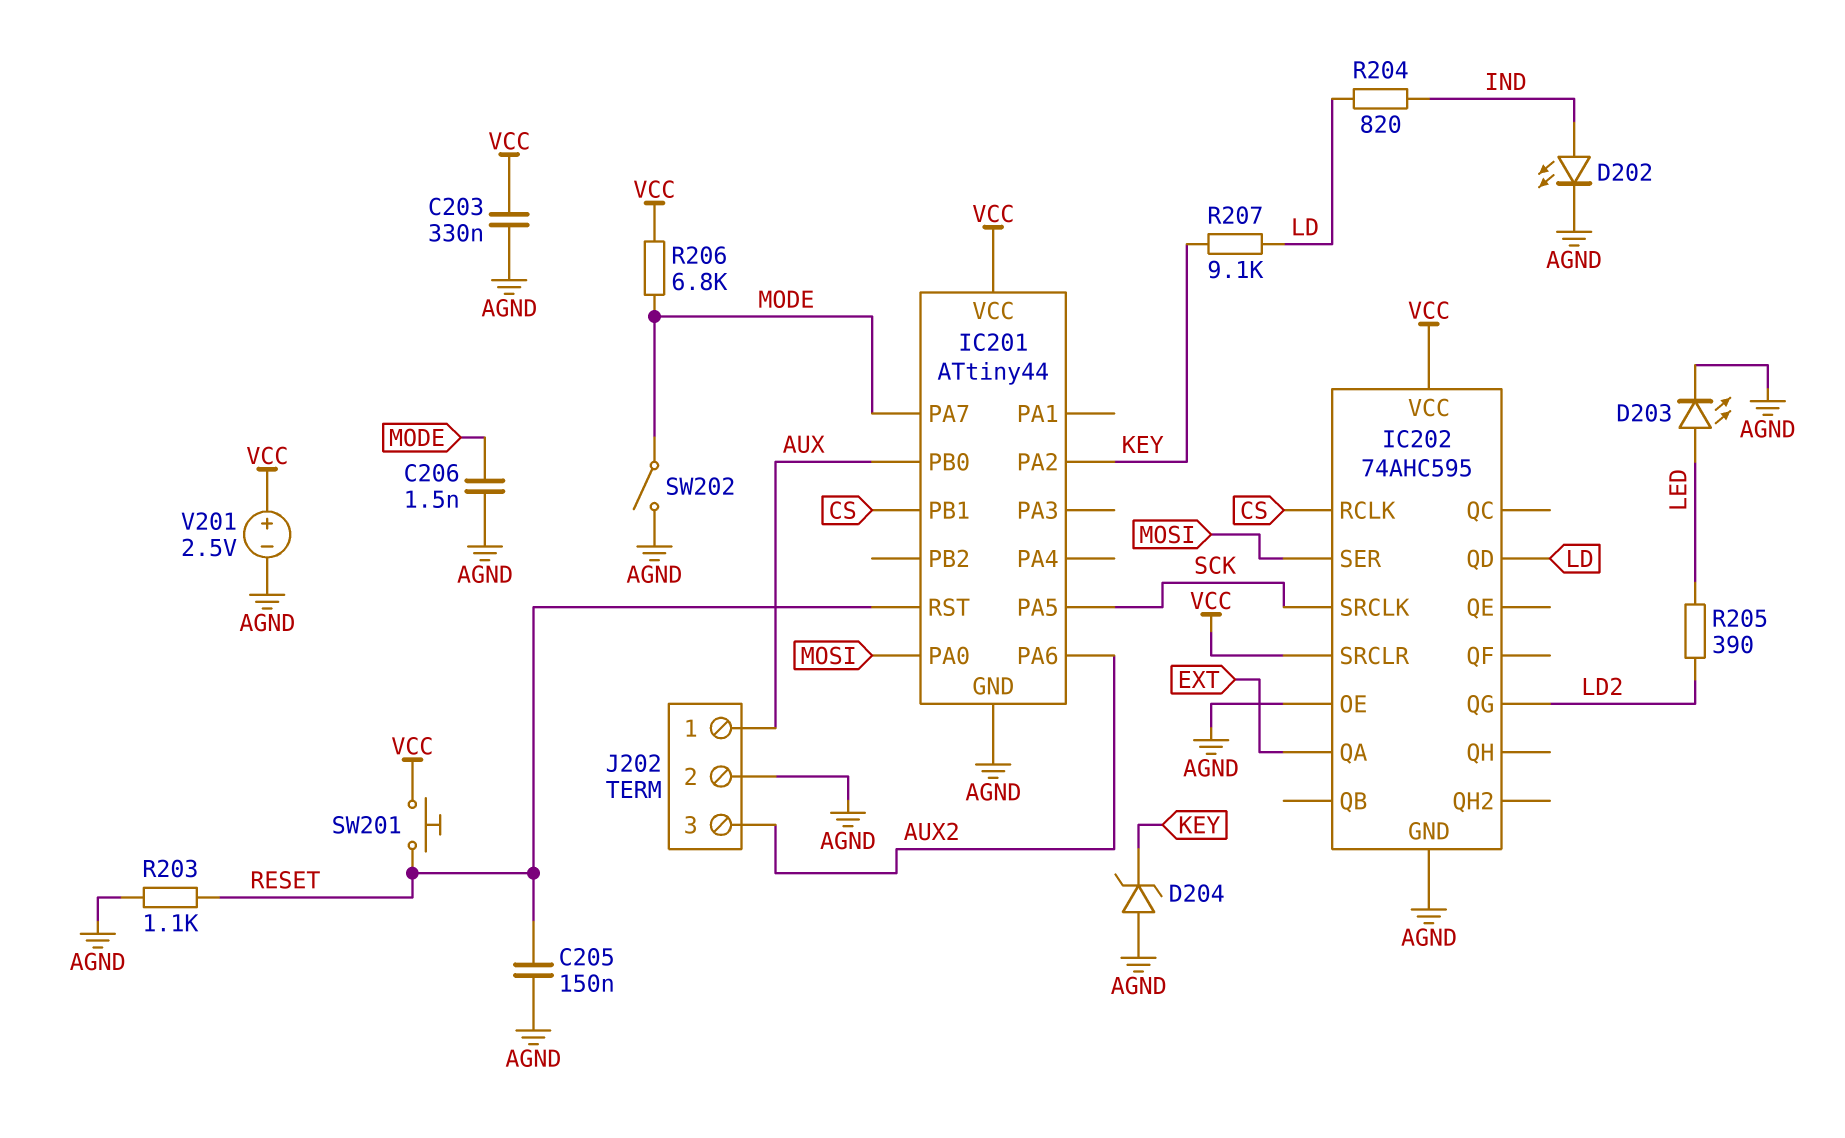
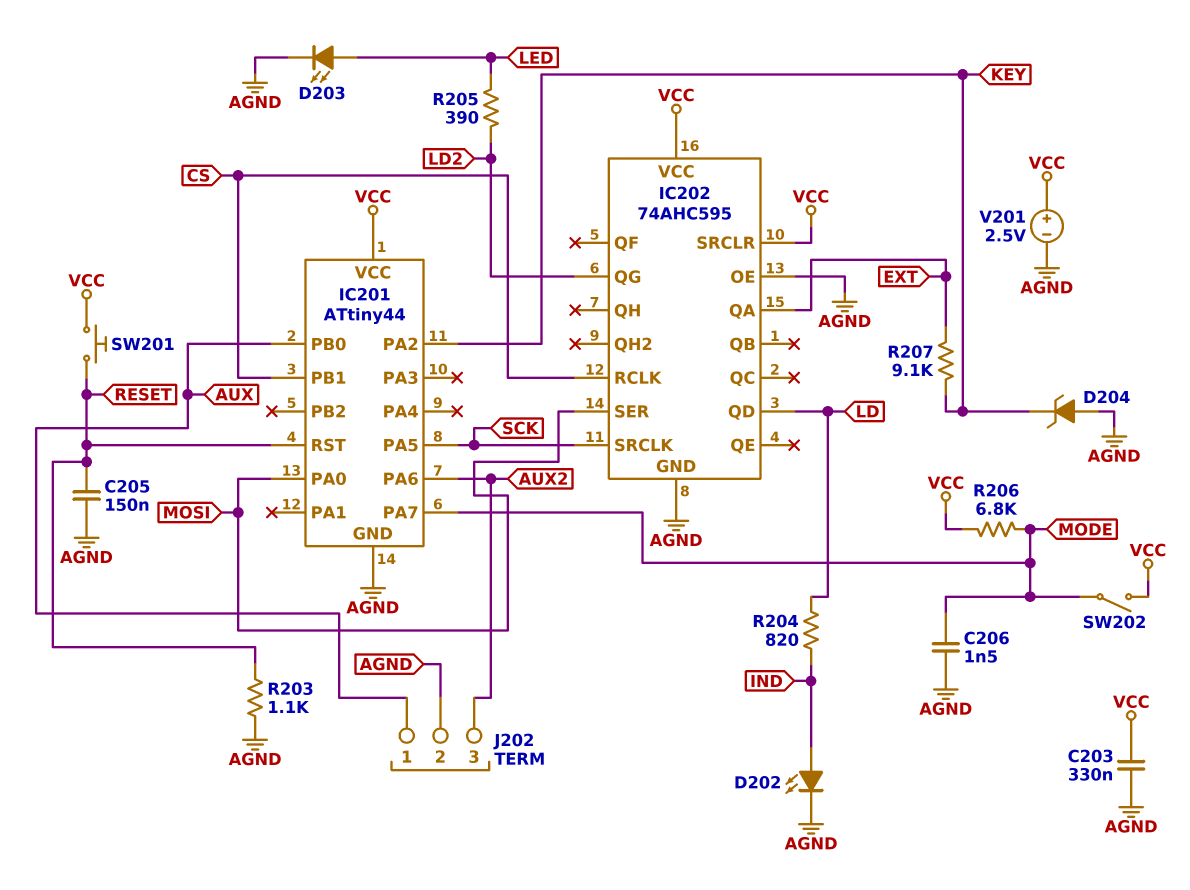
R207: 9.1k (KEY, LD) -> 9.1k (EXT, KEY)
SW202: switch (AGND, MODE) -> switch (MODE, VCC)

